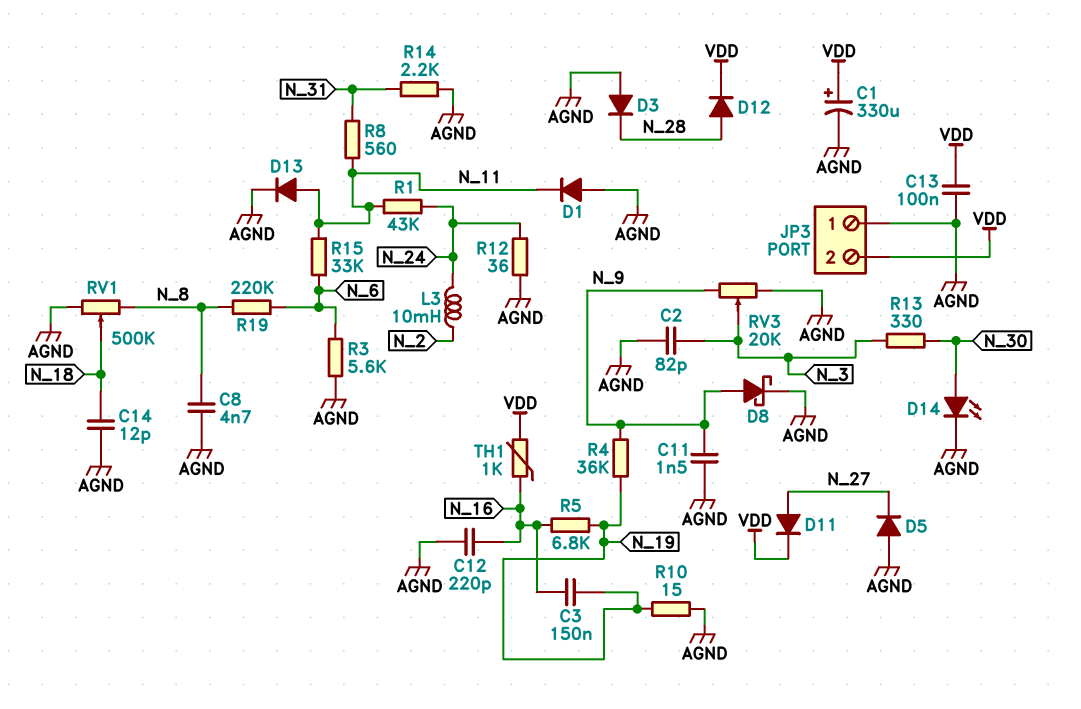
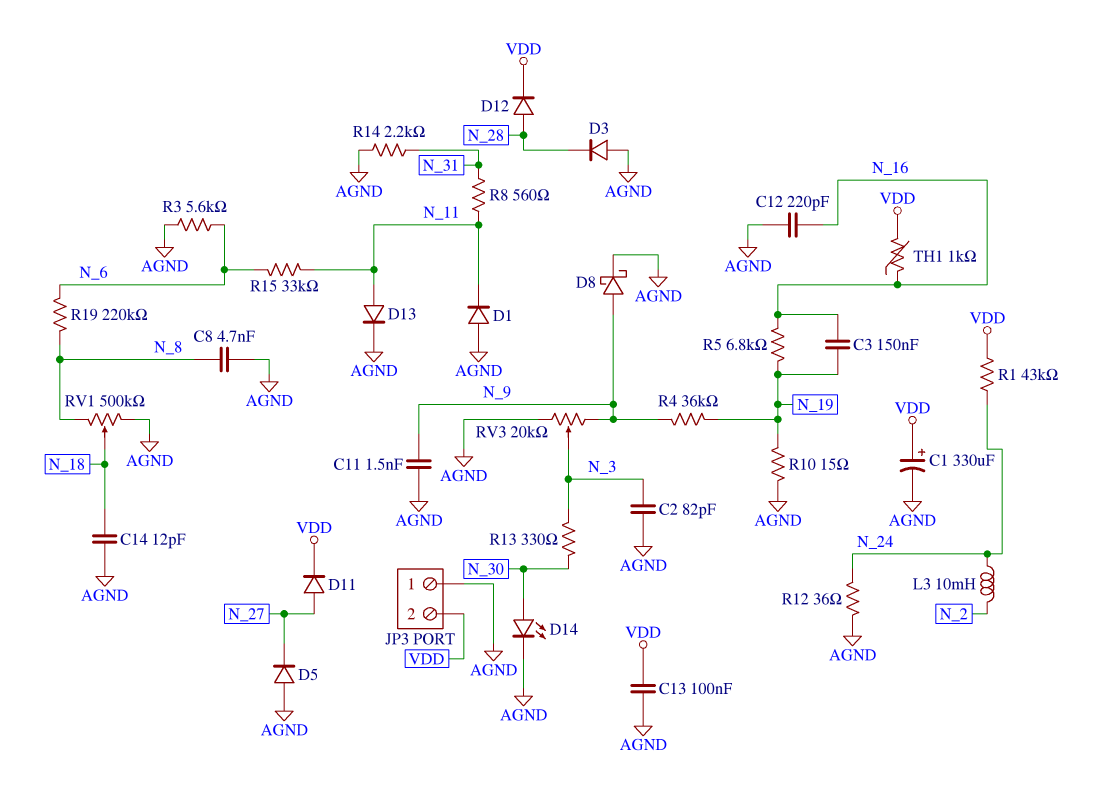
R1: 43k (N_11, N_24) -> 43k (N_24, VDD)

